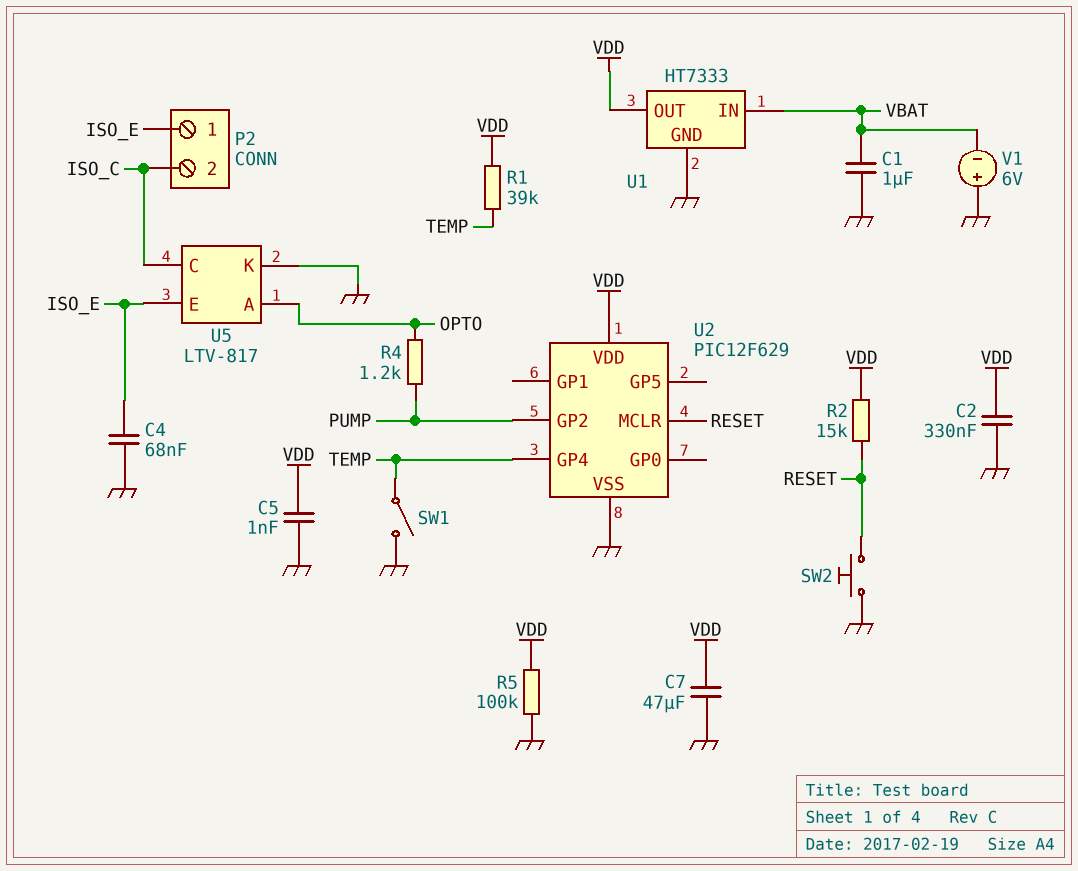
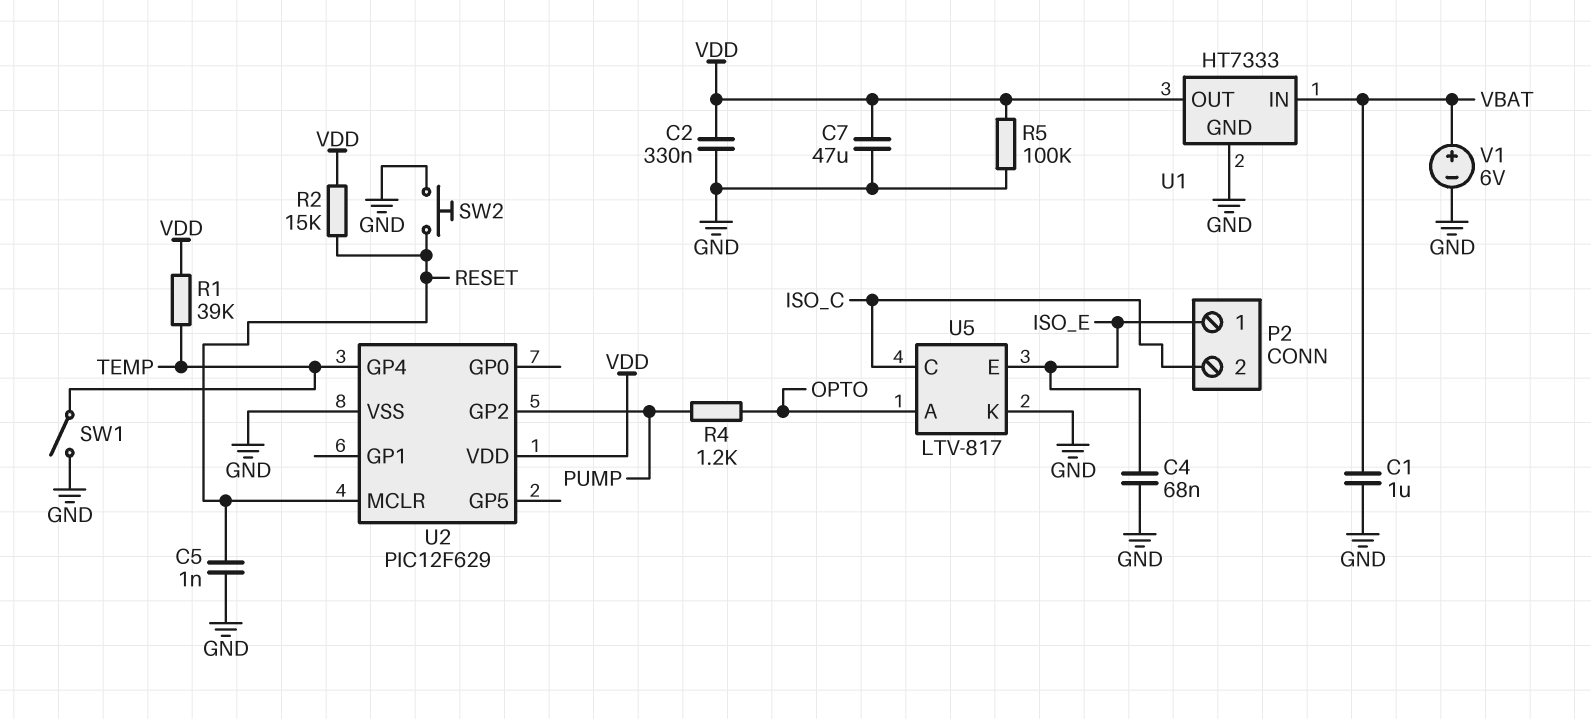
C5: 1nF (GND, VDD) -> 1nF (GND, RESET)
V1: 6V (plus GND, minus VBAT) -> 6V (plus VBAT, minus GND)

